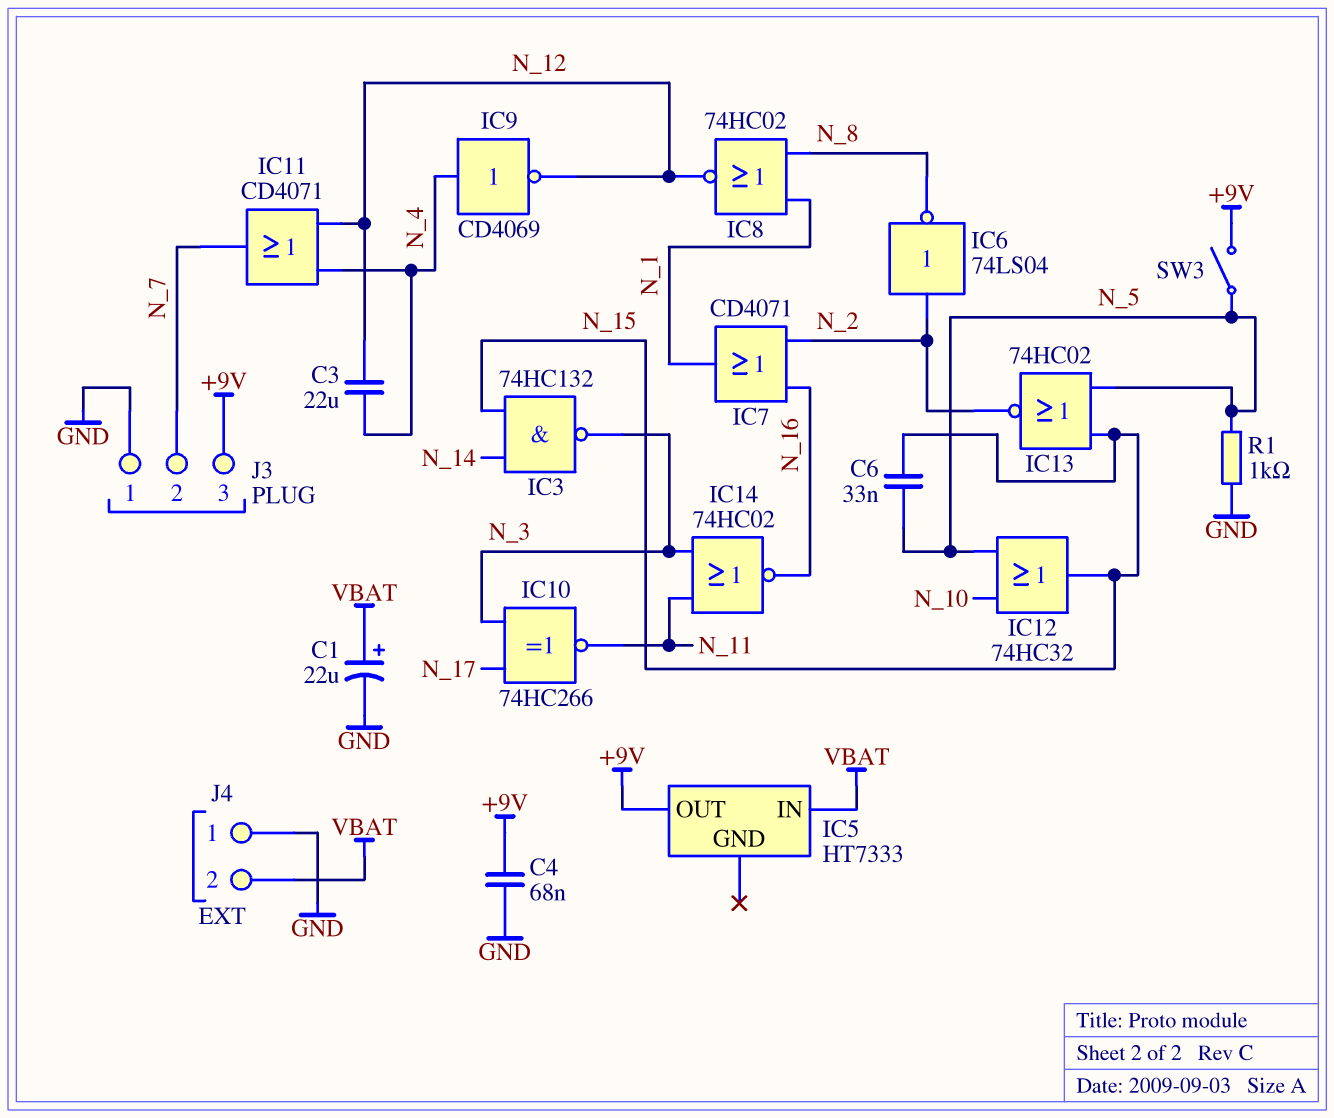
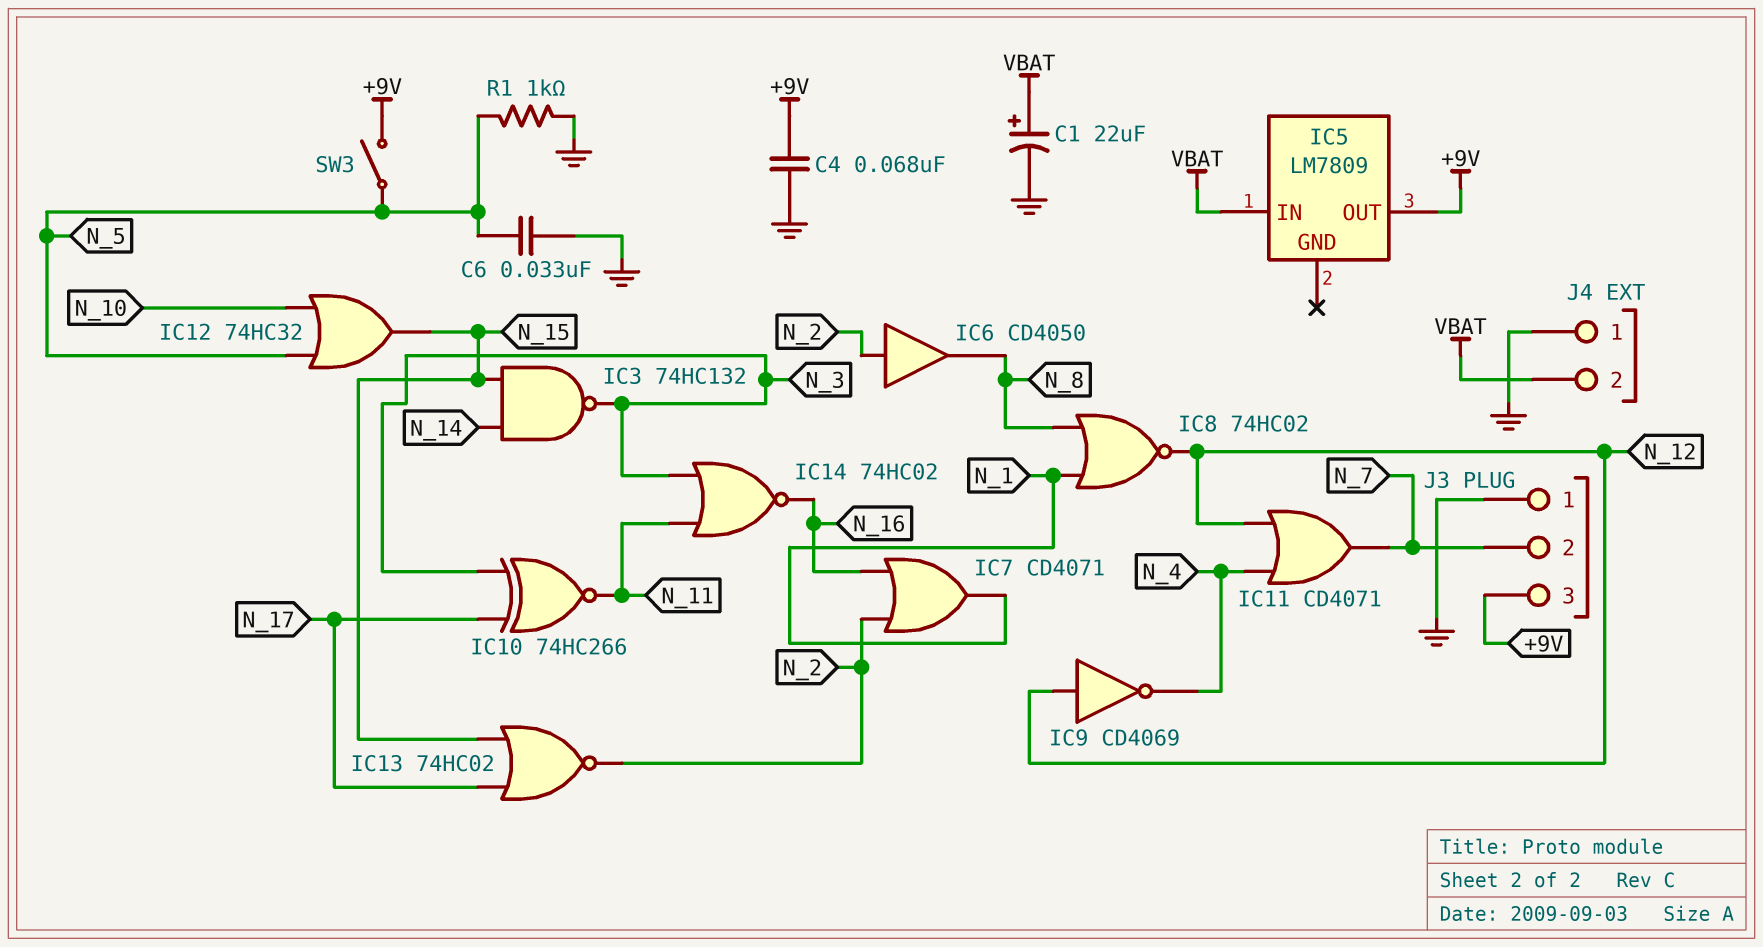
C3: 22uF (N_4, N_12) -> none
C6: 33nF (N_5, N_15) -> 33nF (GND, N_5)
IC5: HT7333 -> LM7809
IC6: NOT 74LS04 (in N_2, out N_8) -> buffer CD4050 (in N_2, out N_8)
IC9: NOT CD4069 (in N_4, out N_12) -> NOT CD4069 (in N_12, out N_4)
IC13: NOR 74HC02 (in N_5, in N_15, out N_2) -> NOR 74HC02 (in N_15, in N_17, out N_2)

